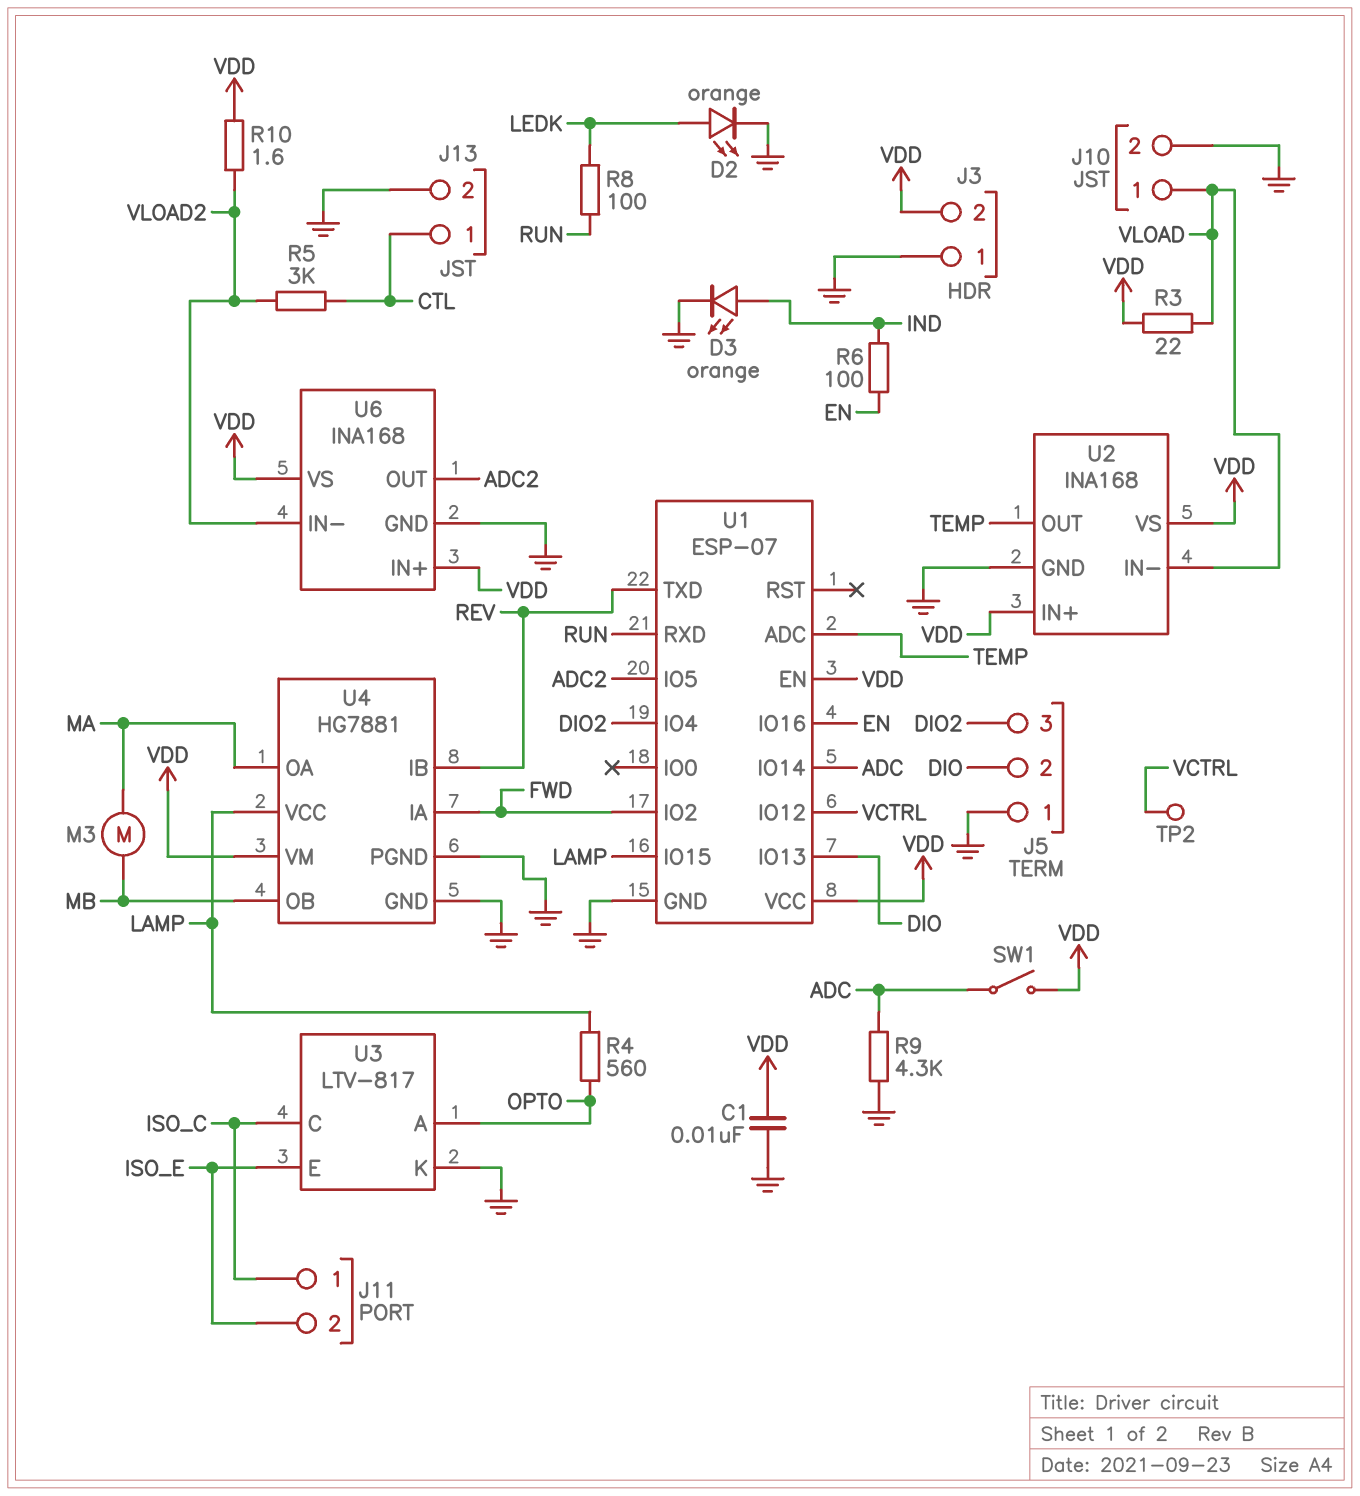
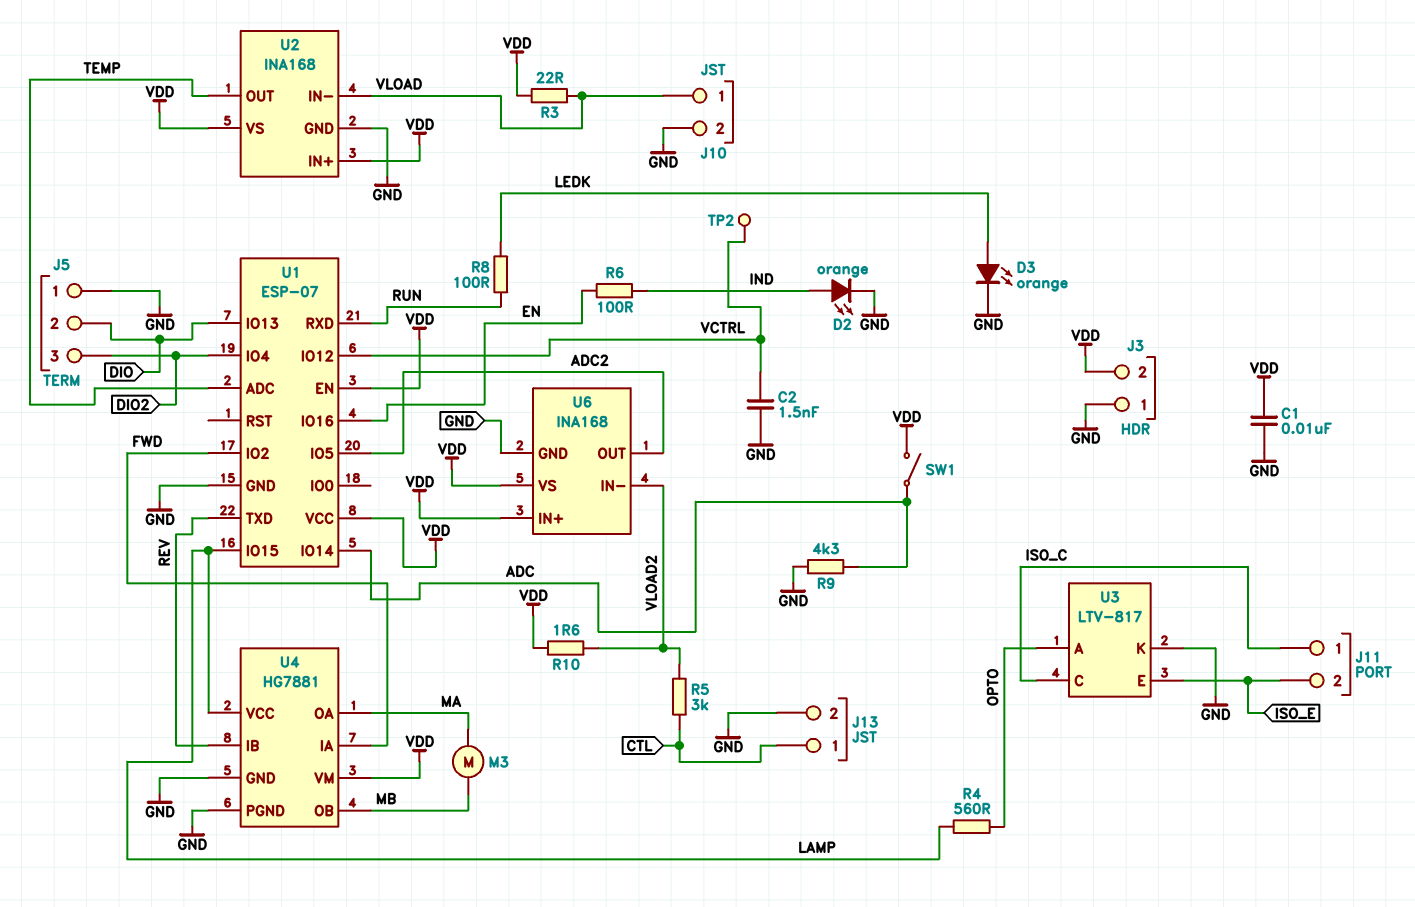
C2: none -> 1.5nF (GND, VCTRL)
D2: LED orange (A LEDK, K GND) -> LED orange (A IND, K GND)
D3: LED orange (A IND, K GND) -> LED orange (A LEDK, K GND)

